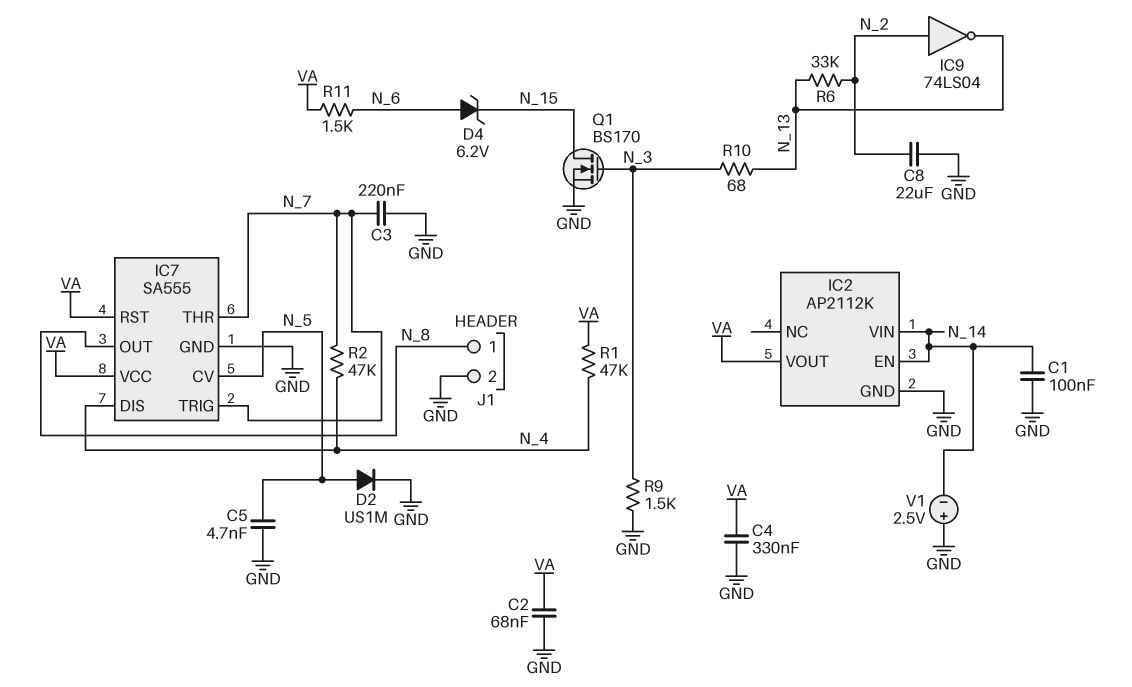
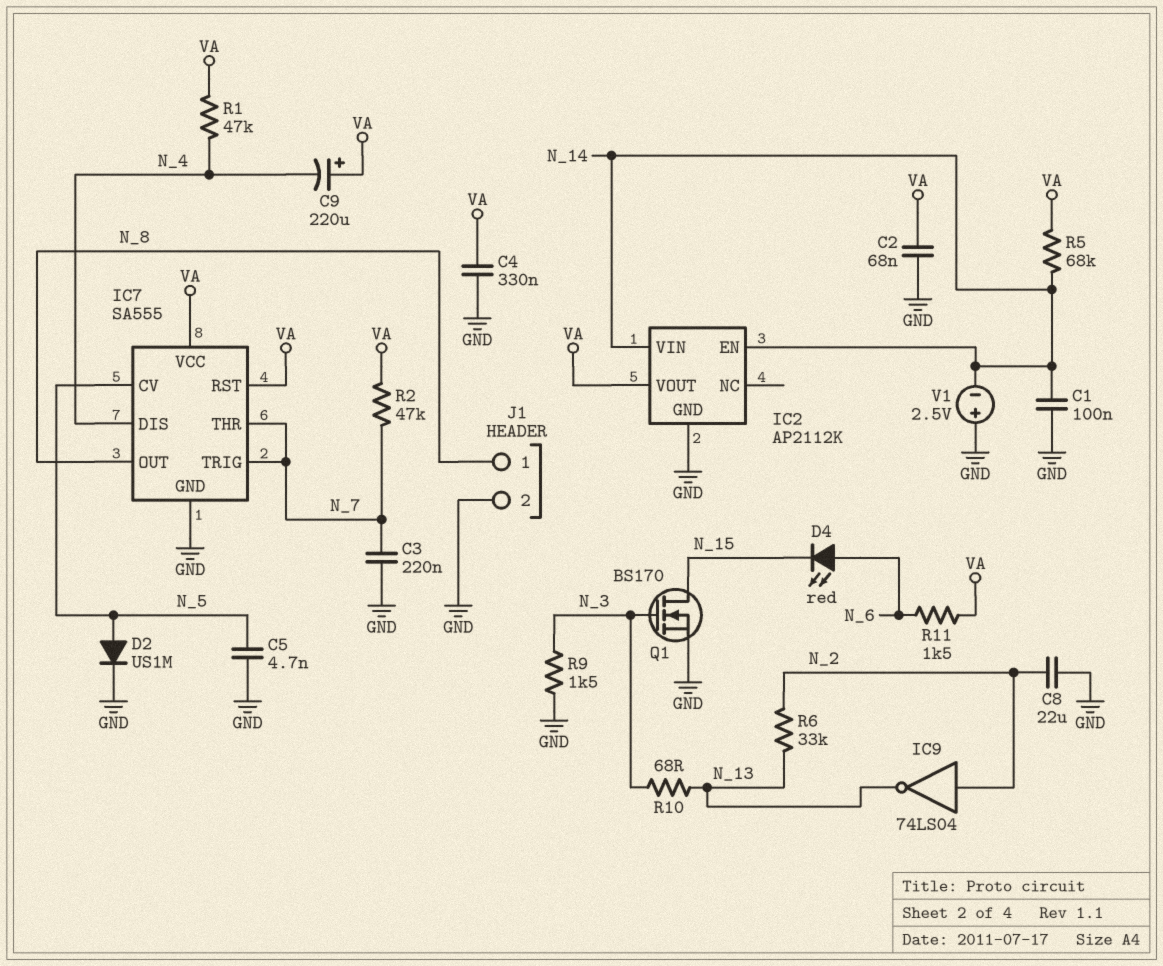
C9: none -> 220uF (plus VA, minus N_4)
D4: zener 6.2V (A N_6, K N_15) -> LED red (A N_6, K N_15)
R2: 47k (N_4, N_7) -> 47k (N_7, VA)
R5: none -> 68k (N_14, VA)

